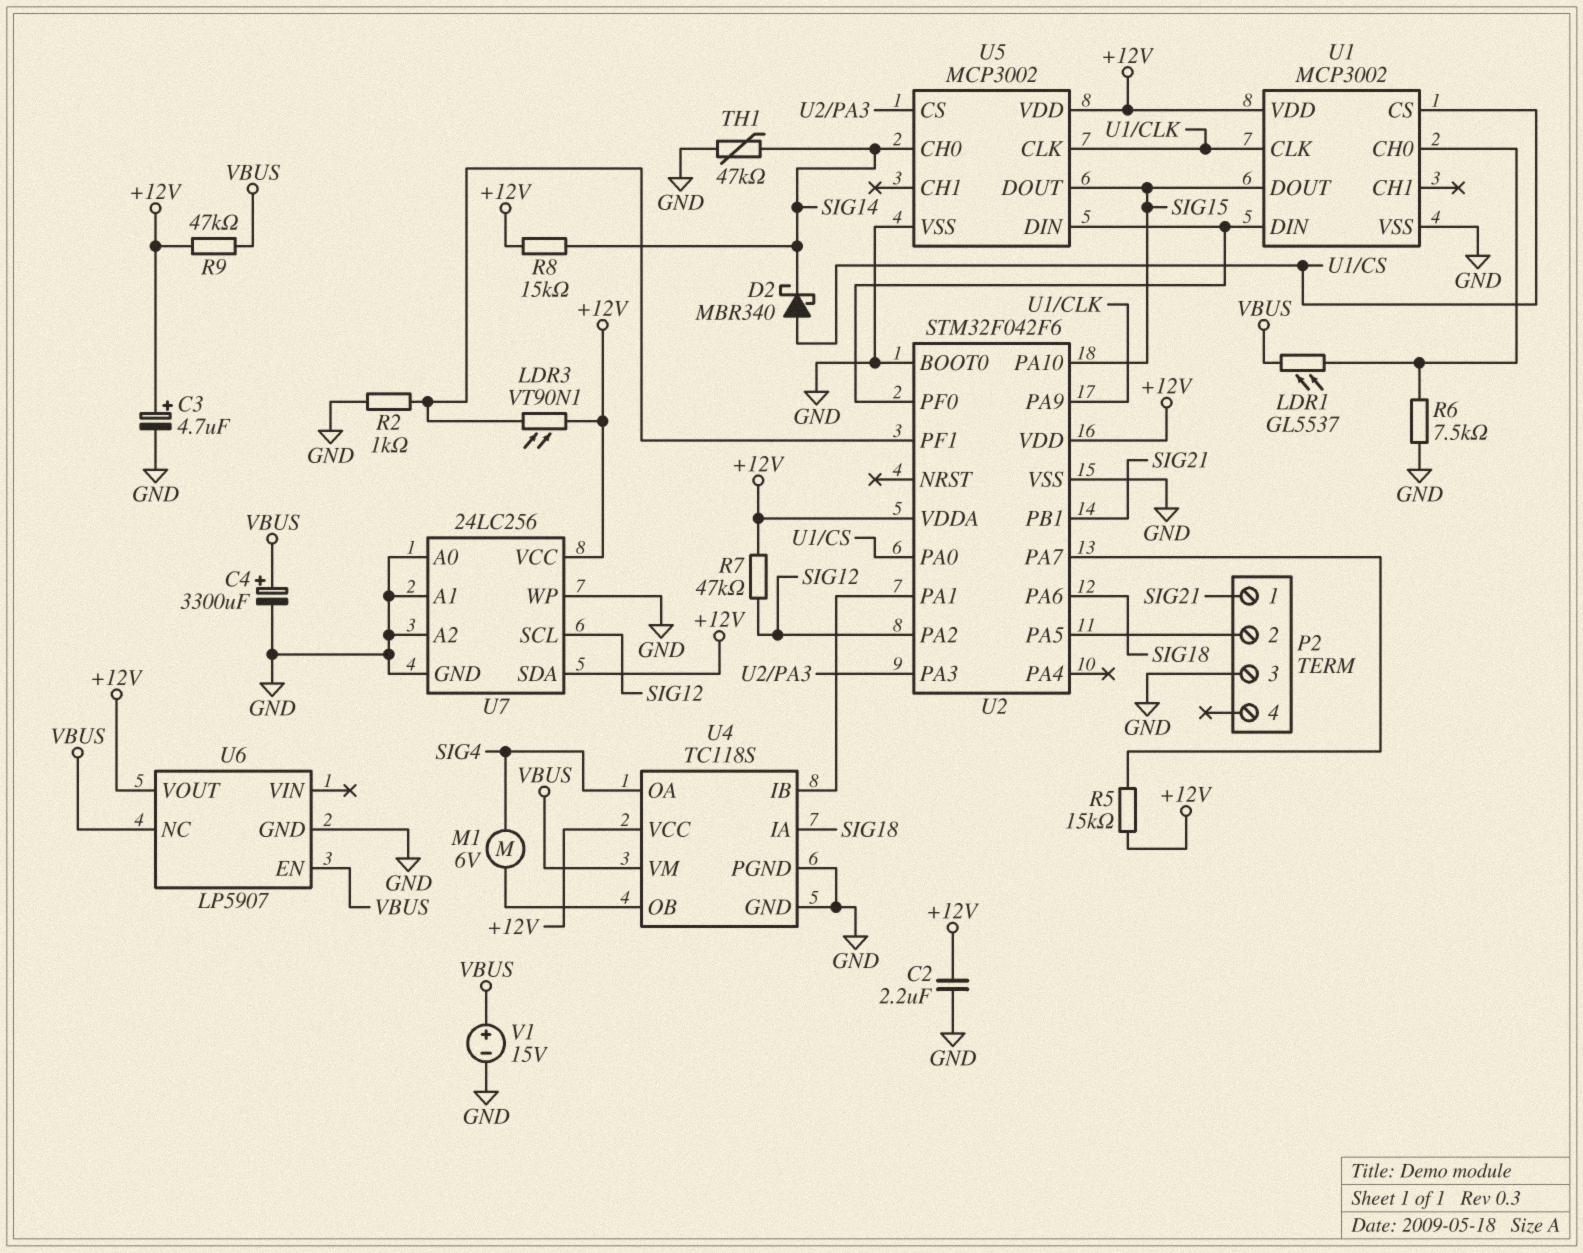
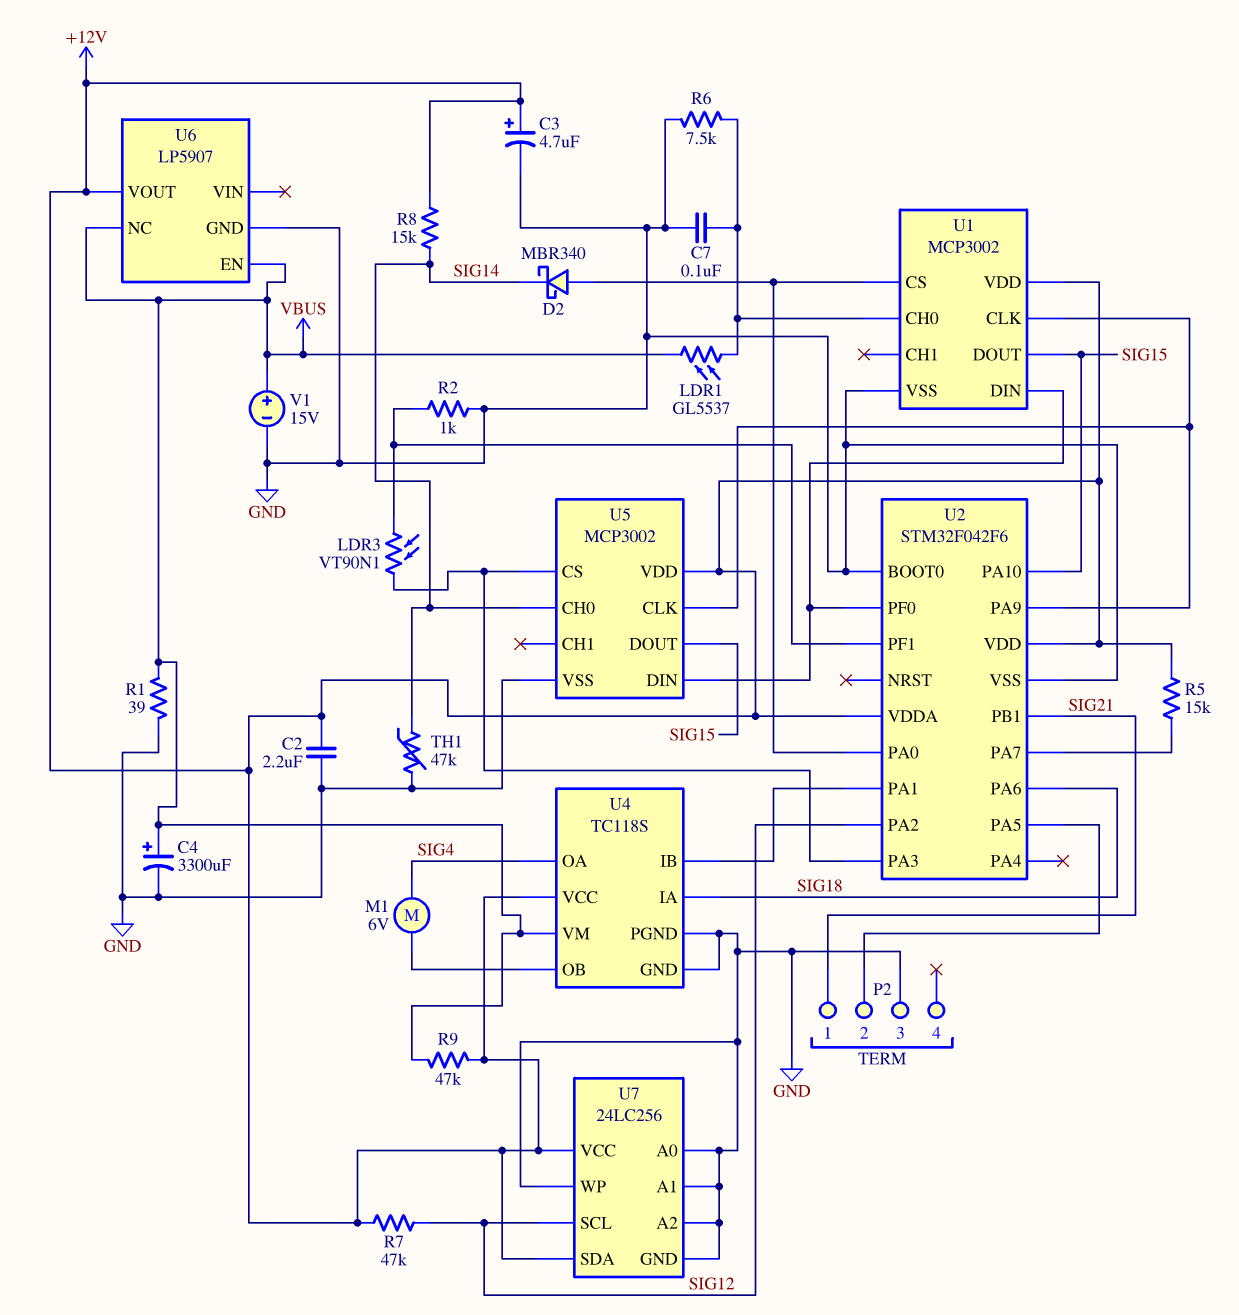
C7: none -> 100nF (GND, U1/CH0)
LDR3: VT90N1 (+12V, U2/PF1) -> VT90N1 (U2/PA3, U2/PF1)
R1: none -> 39 (GND, VBUS)

